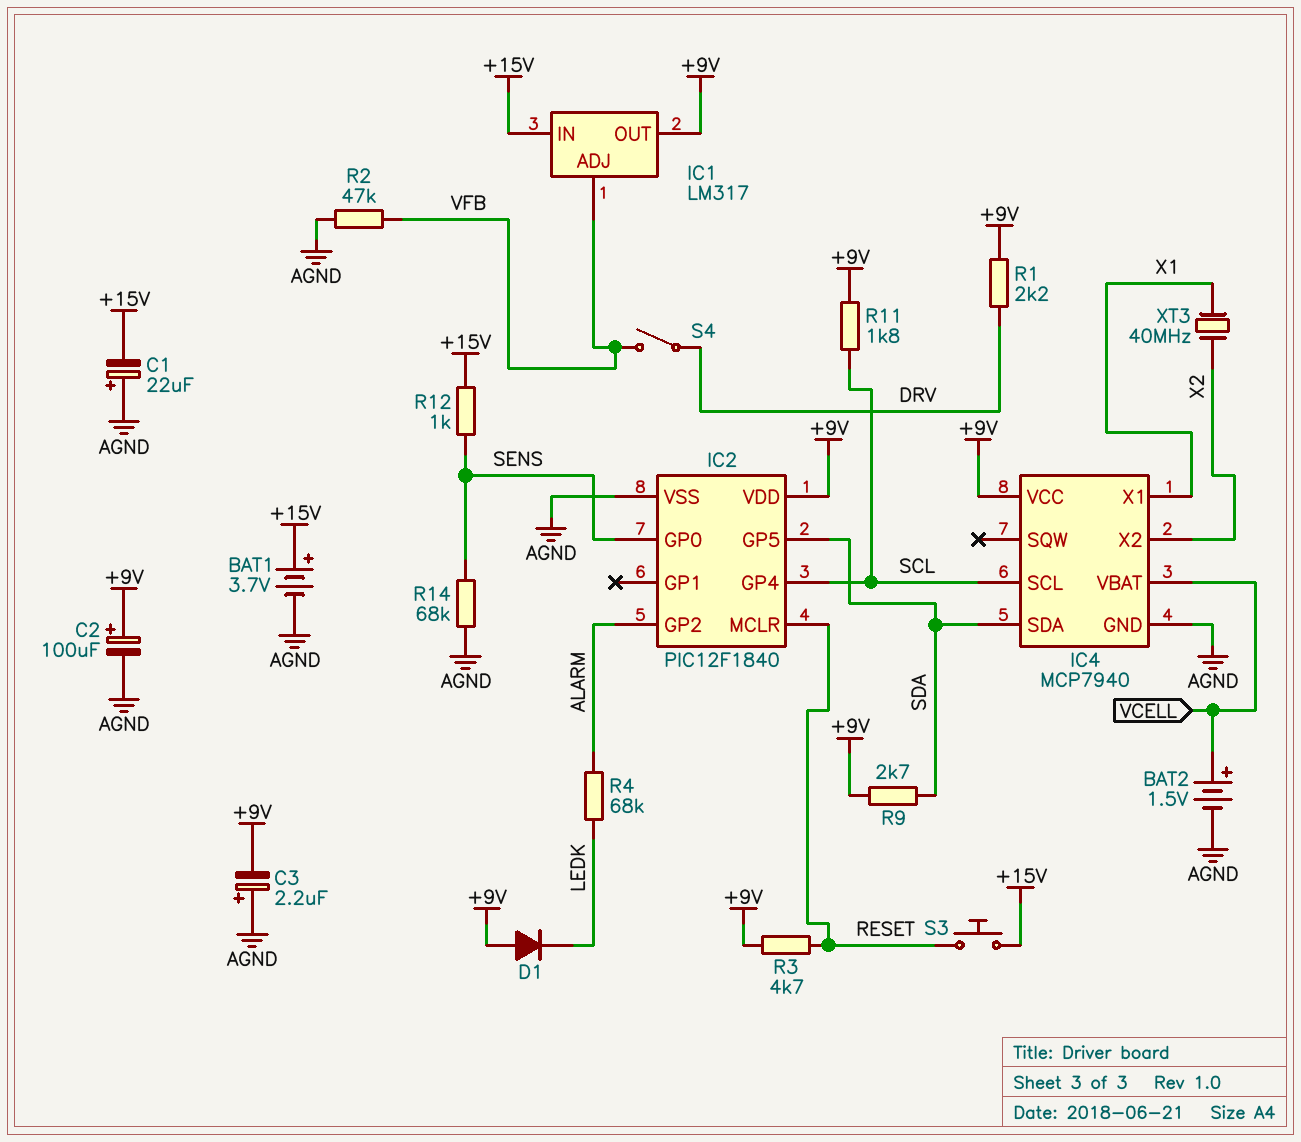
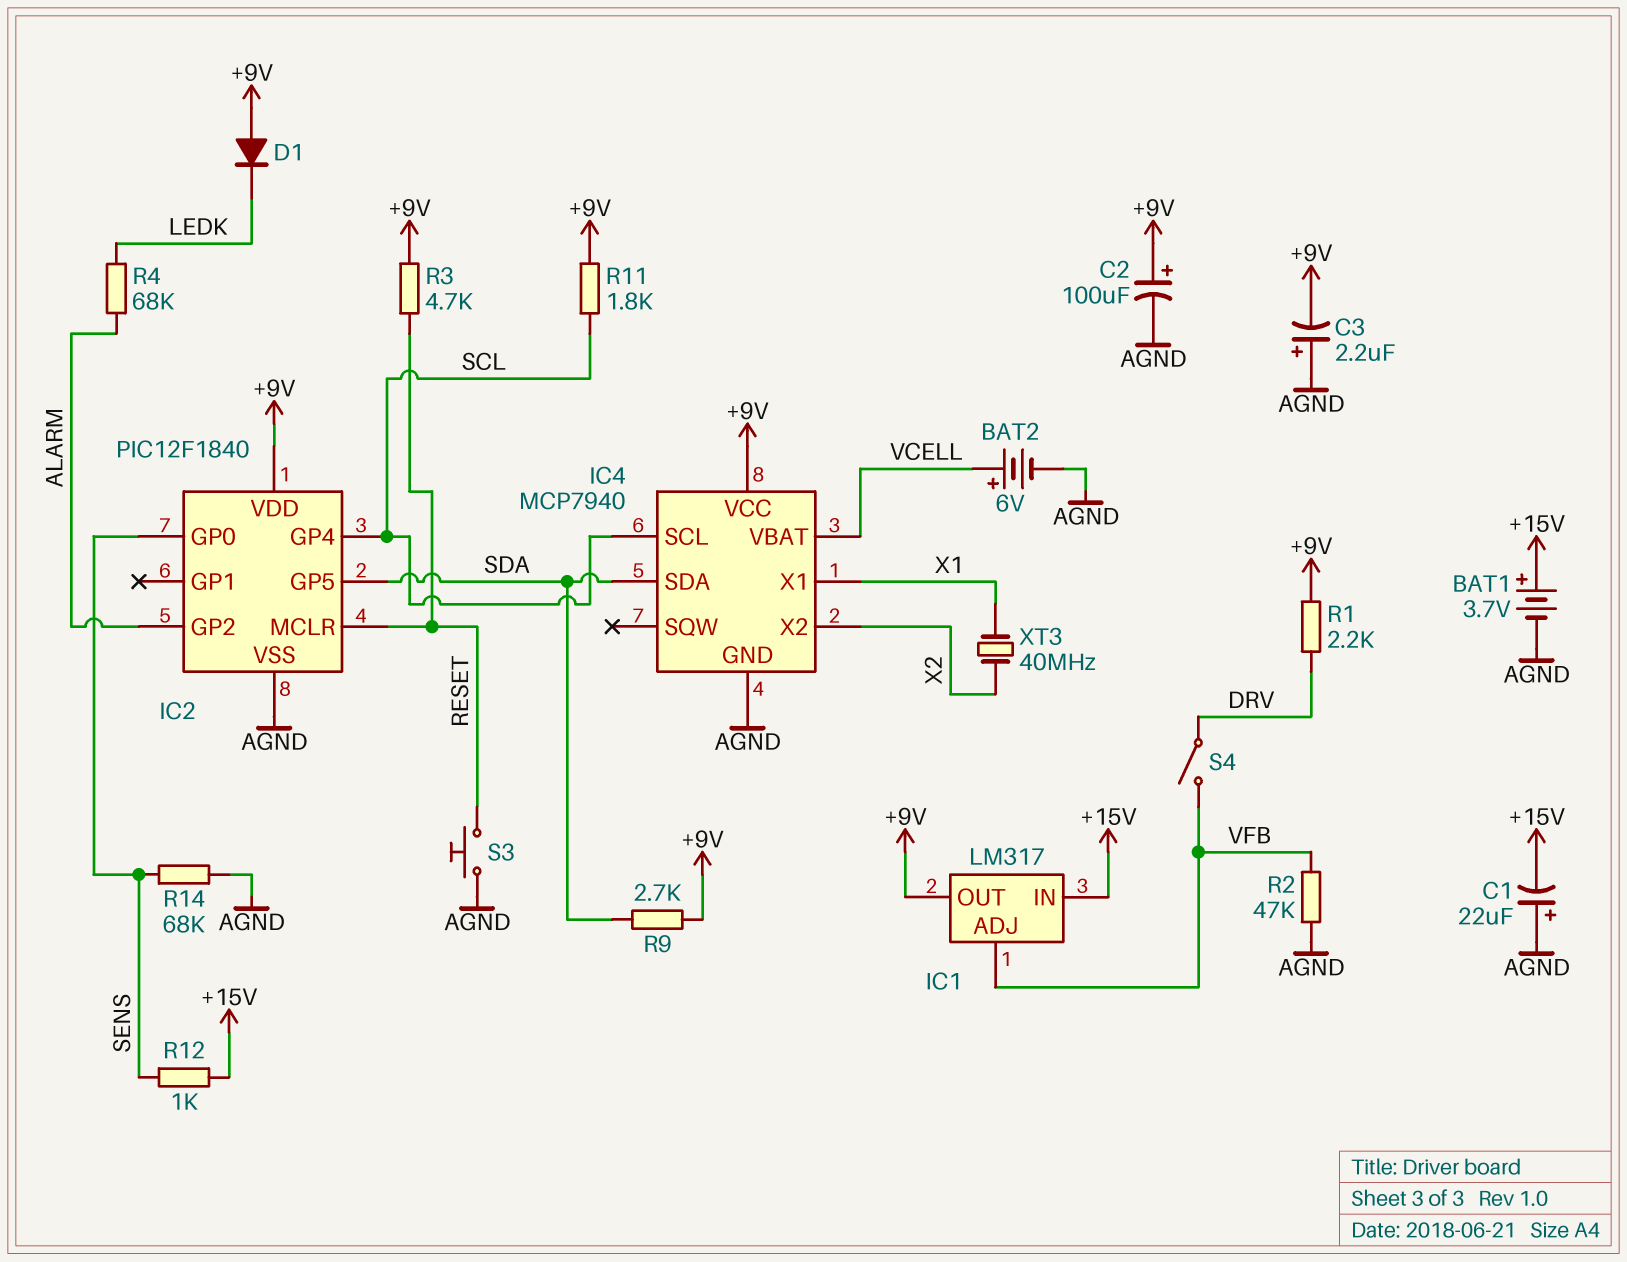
BAT2: 1.5V (plus VCELL, minus AGND) -> 6V (plus VCELL, minus AGND)
S3: button (+15V, RESET) -> button (AGND, RESET)

